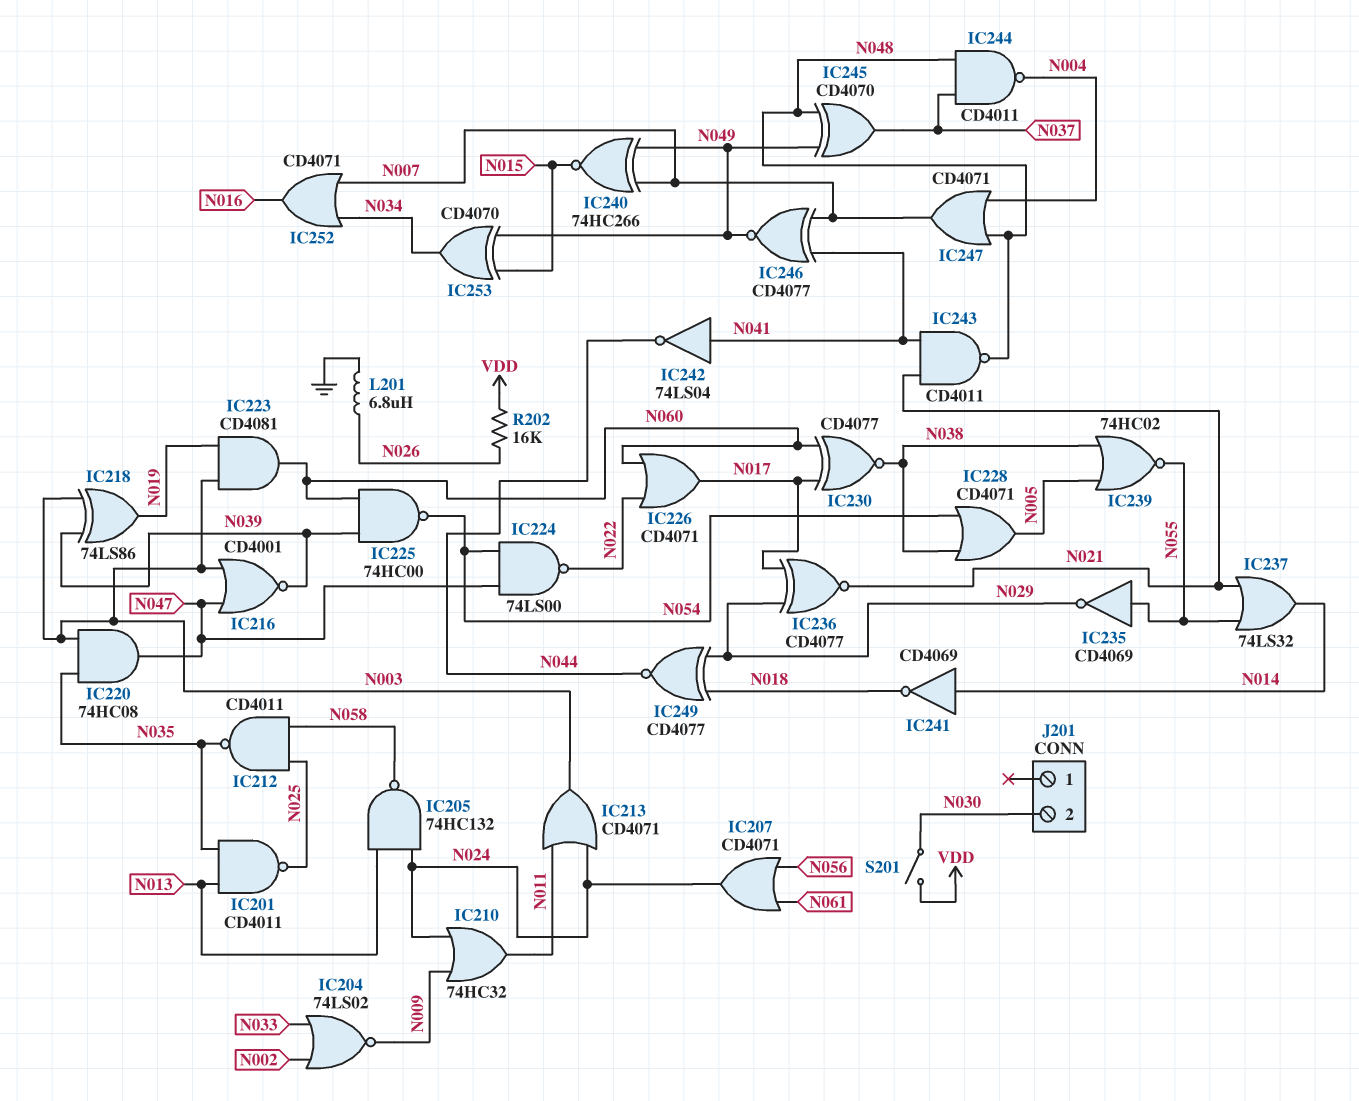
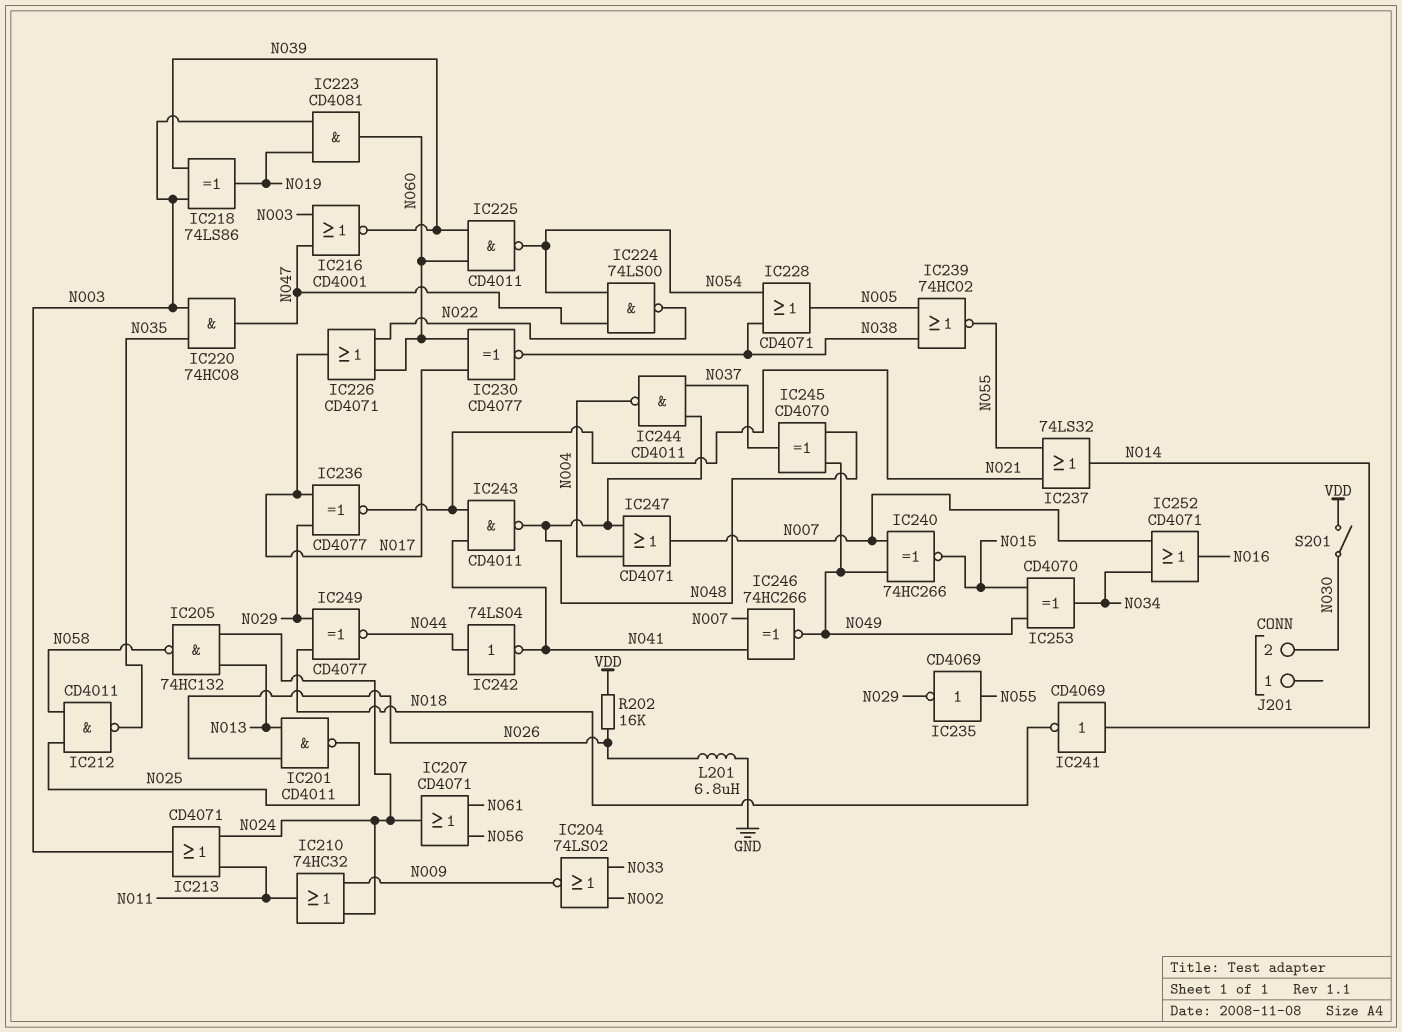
IC201: NAND CD4011 (in N013, in N035, out N025) -> NAND CD4011 (in N013, in N026, out N025)
IC225: NAND 74HC00 (in N039, in N060, out N054) -> NAND CD4011 (in N039, in N060, out N054)
IC242: NOT 74LS04 (in N041, out N044) -> NOT 74LS04 (in N044, out N041)
IC246: XNOR CD4077 (in N007, in N041, out N049) -> XNOR 74HC266 (in N007, in N041, out N049)

